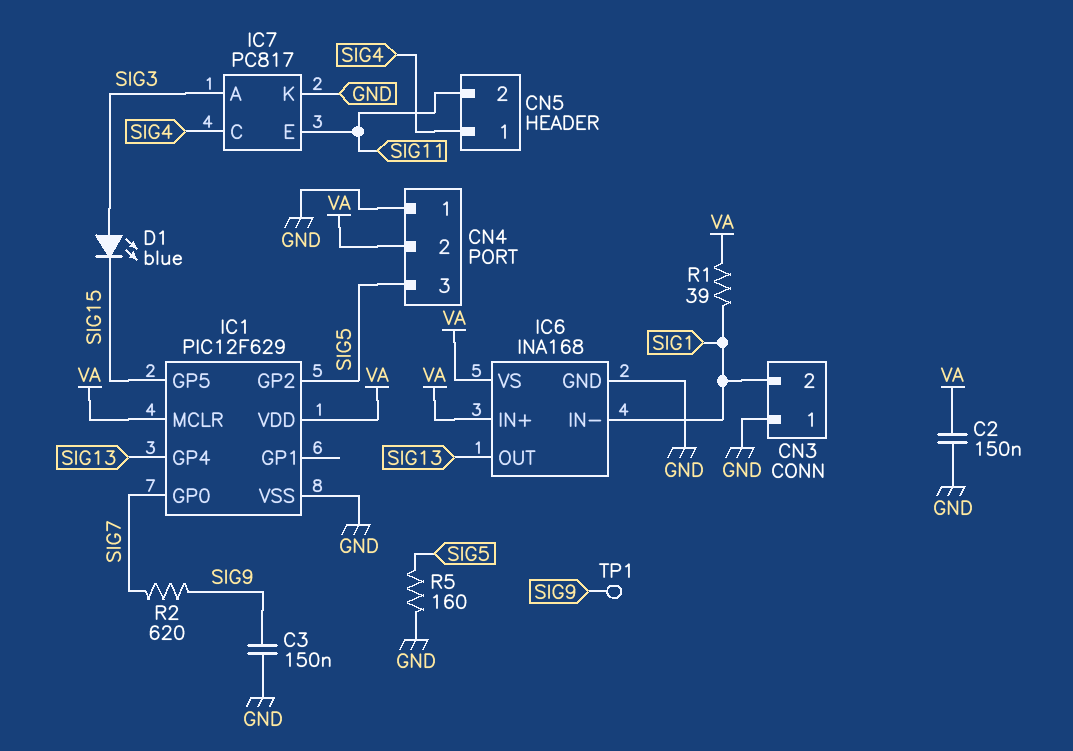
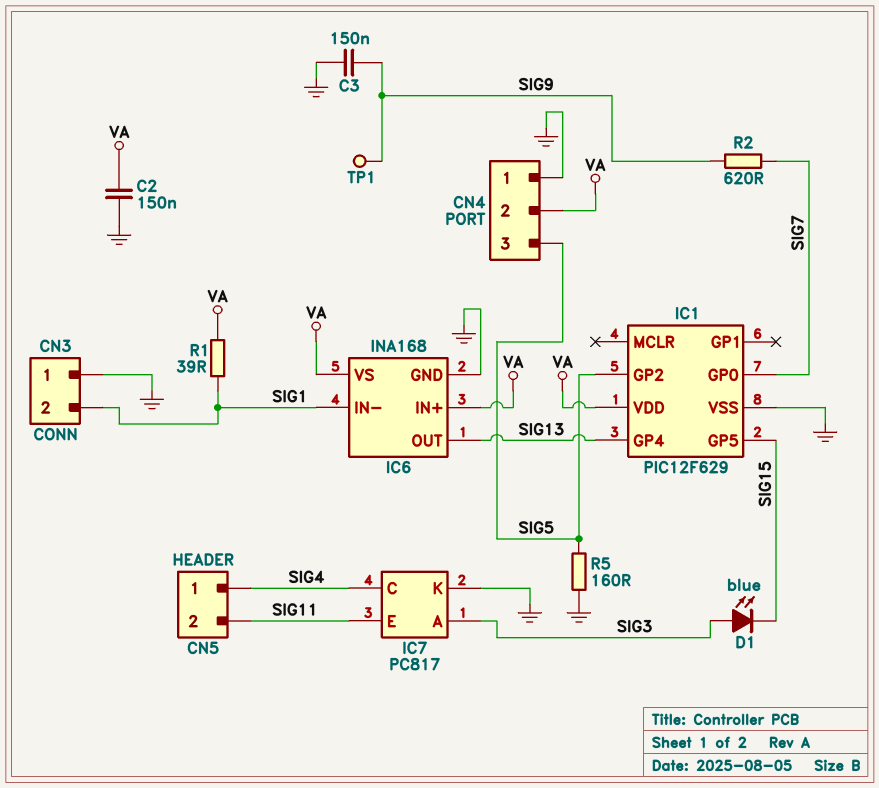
IC1 pin MCLR: VA -> none

